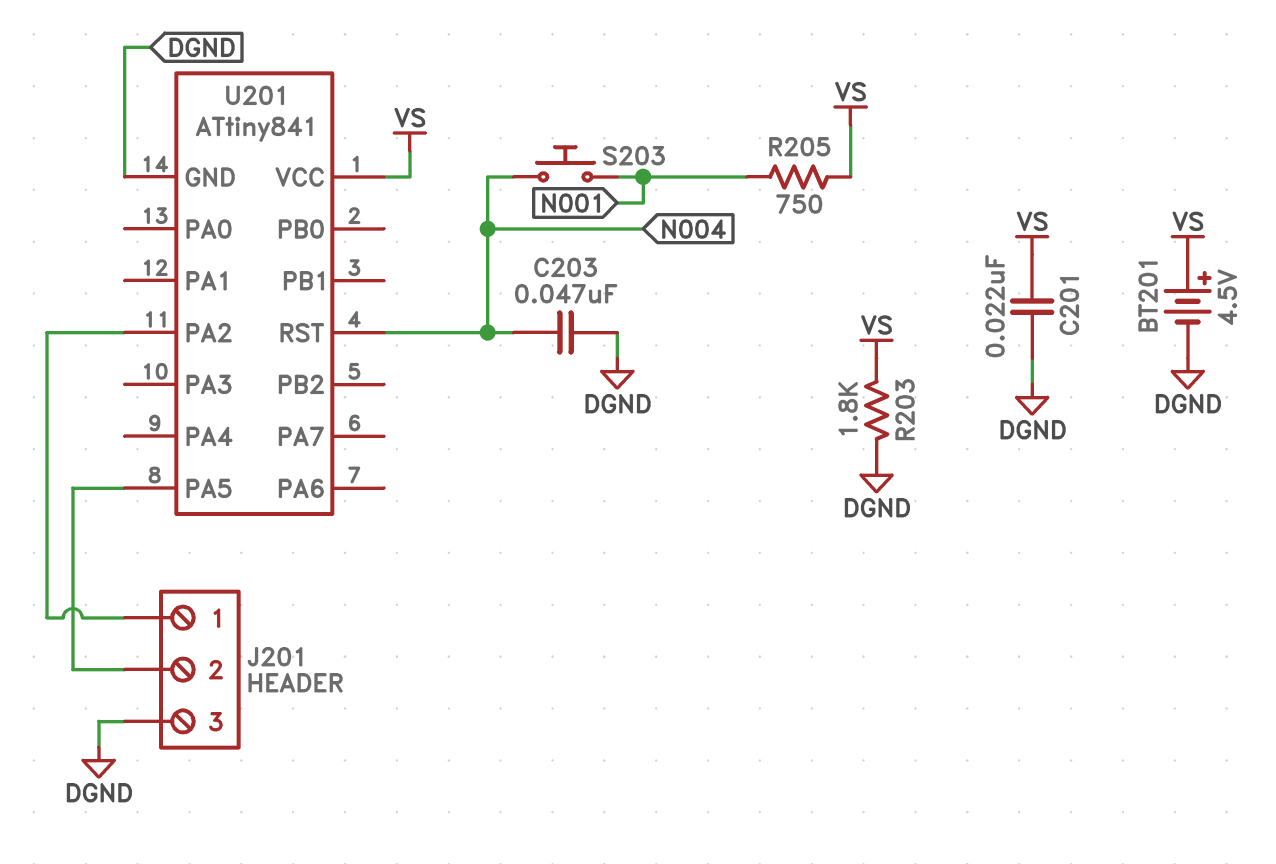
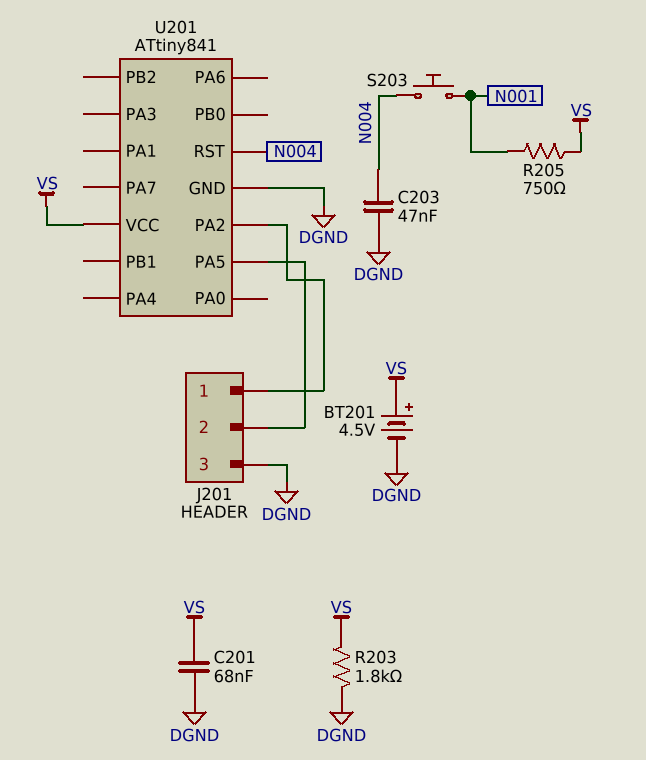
C201: 22nF (DGND, VS) -> 68nF (DGND, VS)

